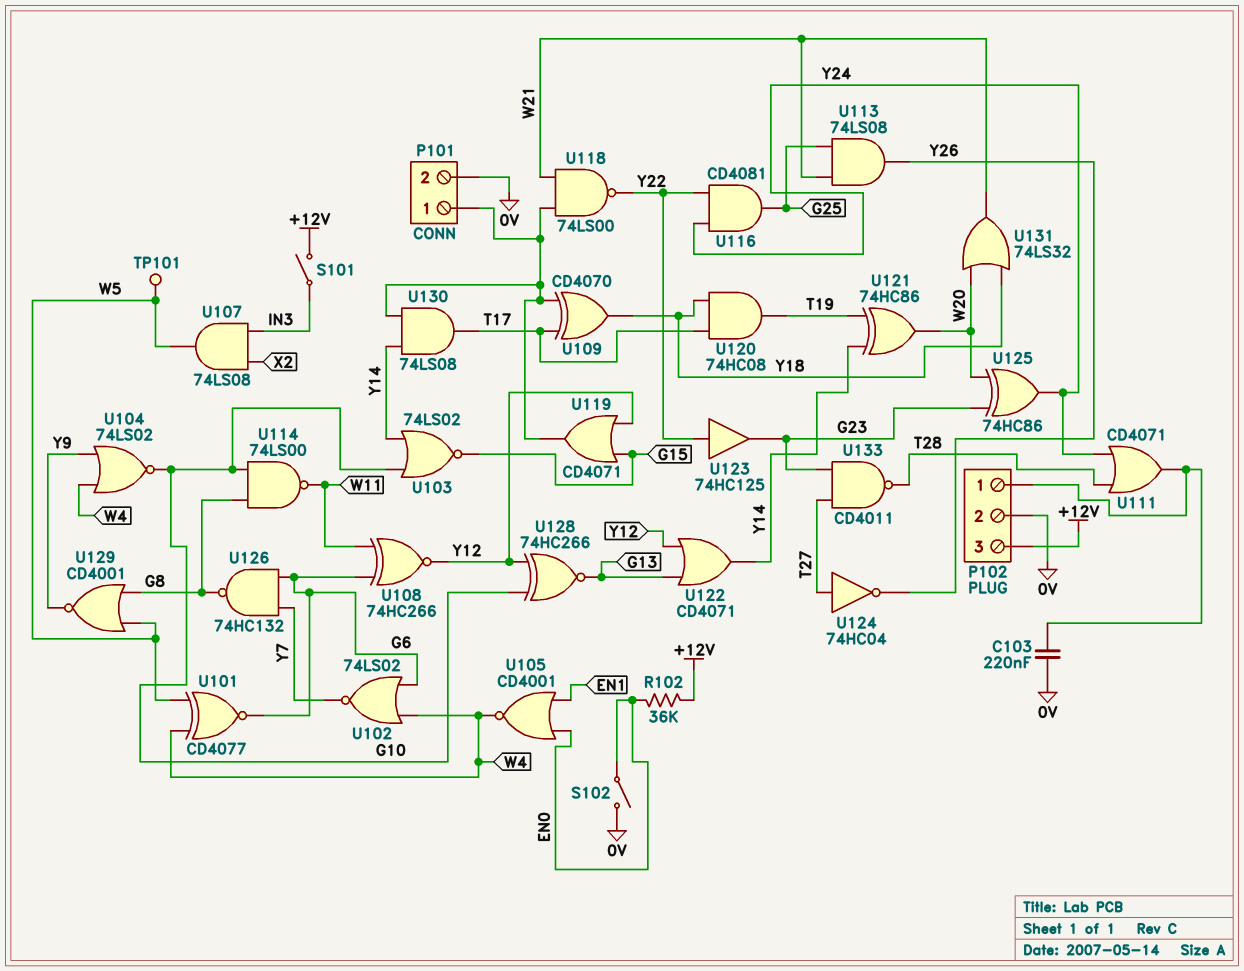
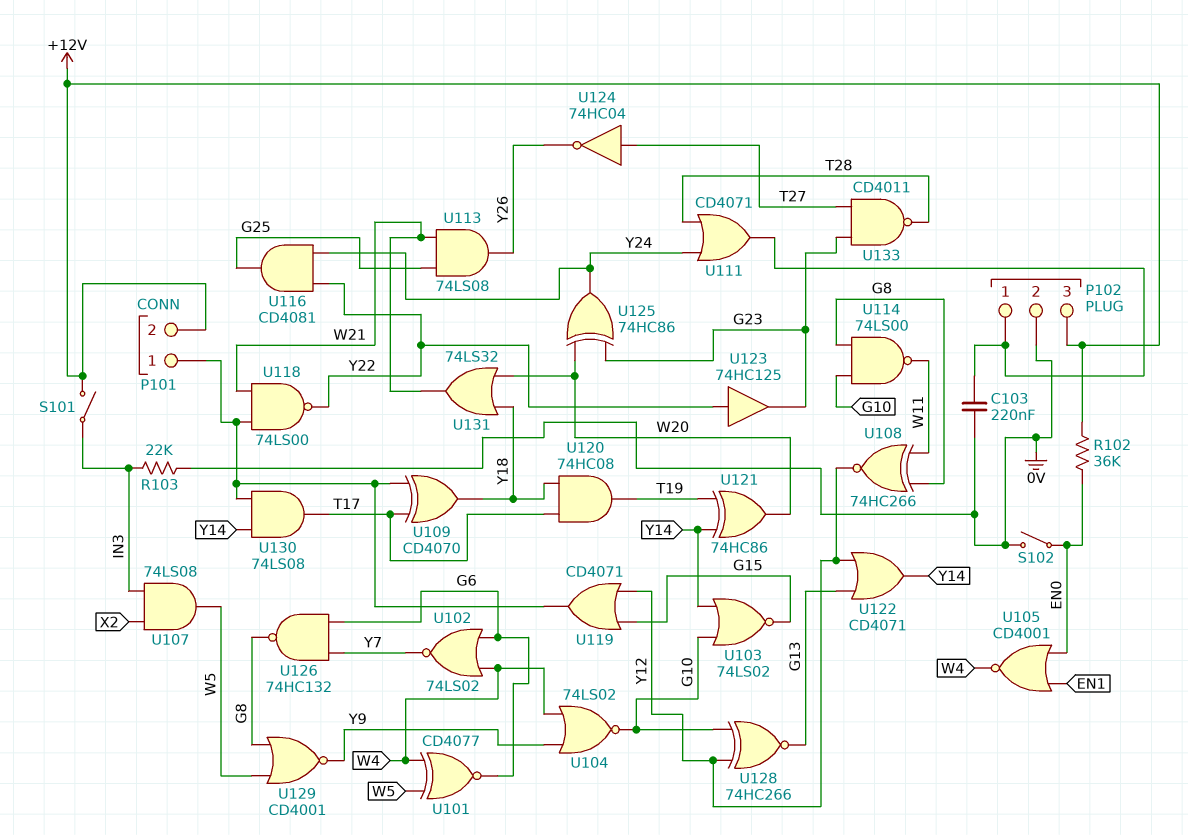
P101 pin 2: 0V -> +12V
R103: none -> 22k (0V, IN3)
TP101: test point (W5) -> none
U108: XNOR 74HC266 (in G6, in W11, out Y12) -> XNOR 74HC266 (in G8, in W11, out Y12)

